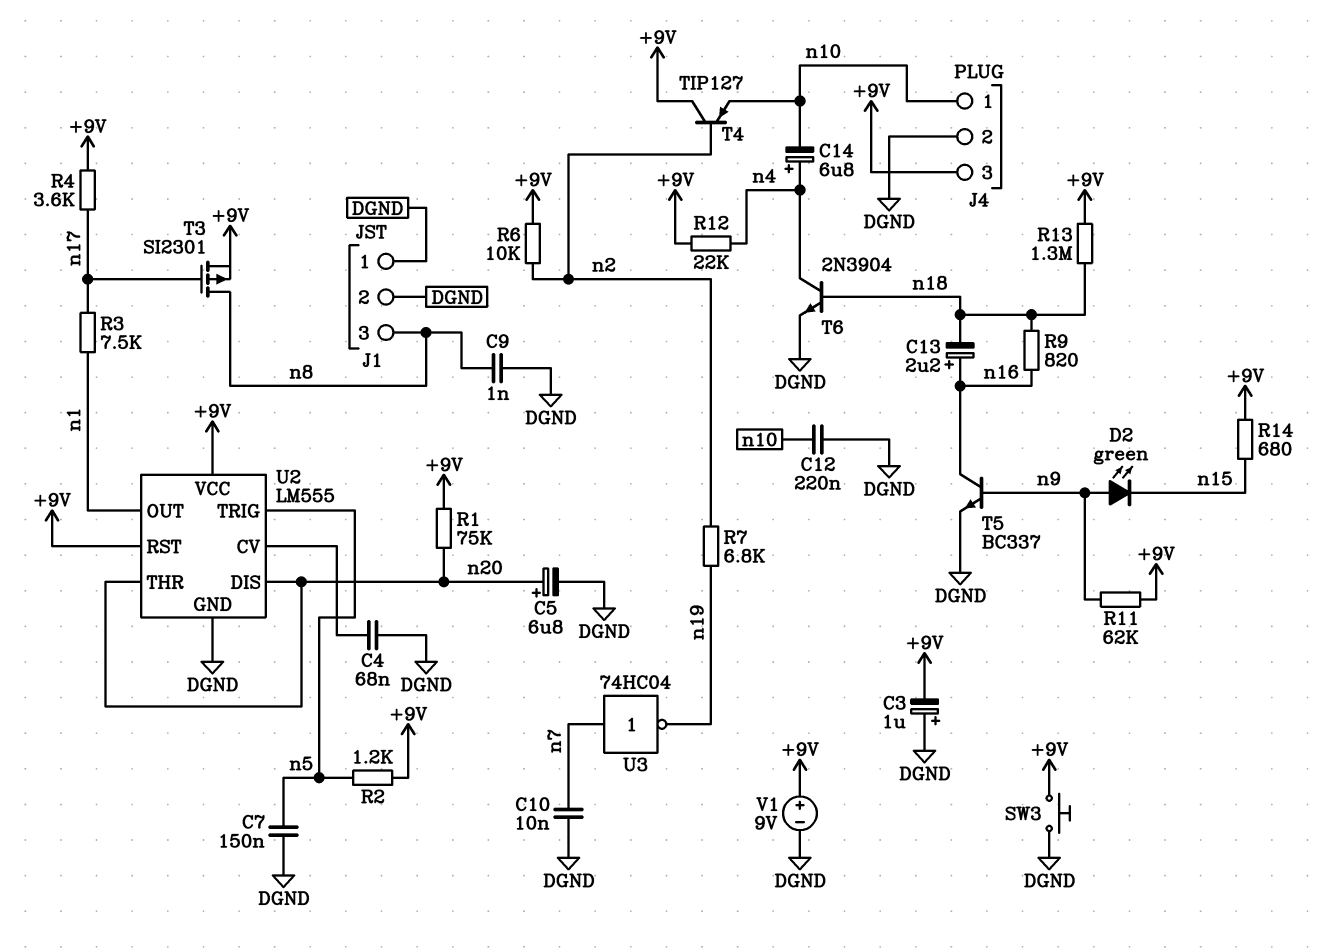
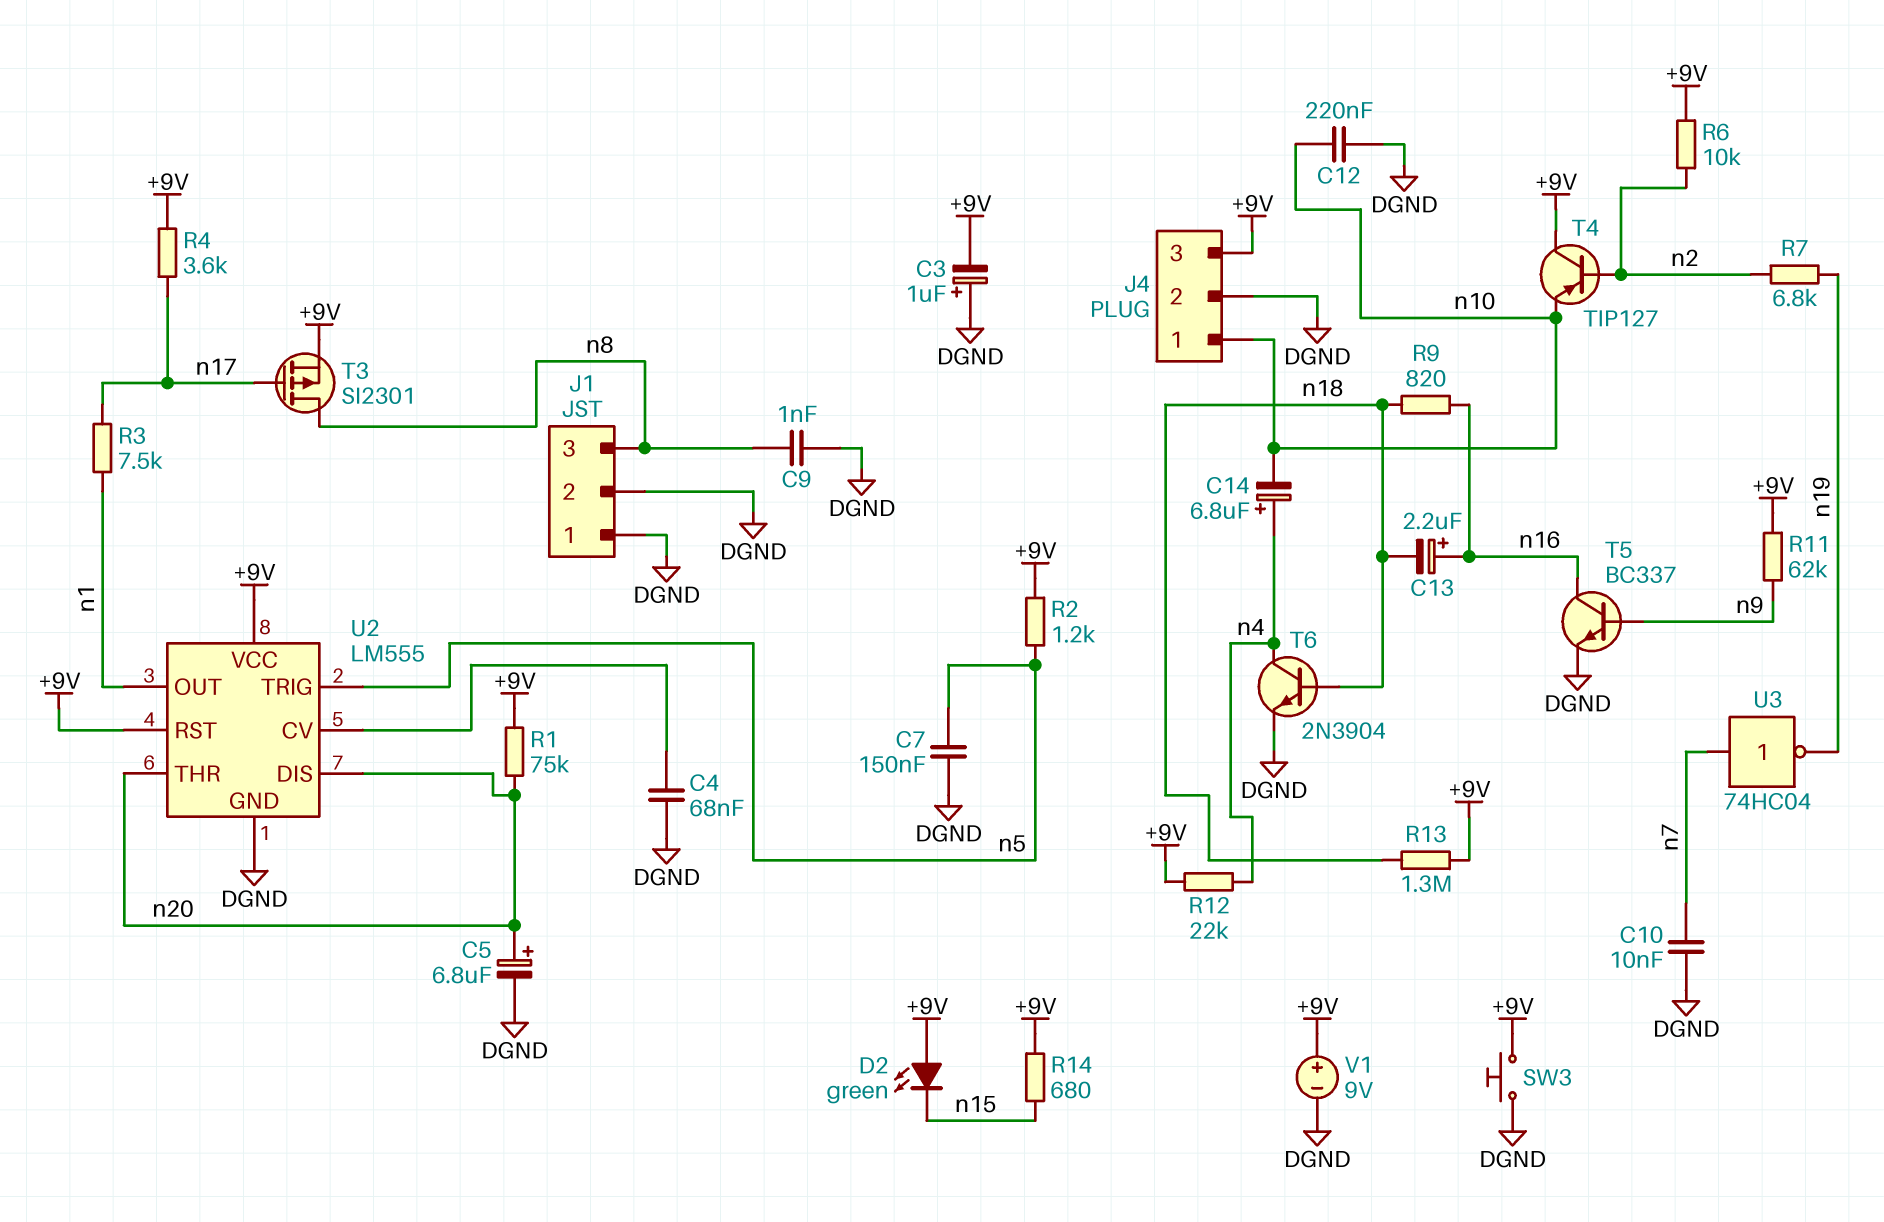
D2: LED green (A n9, K n15) -> LED green (A +9V, K n15)

